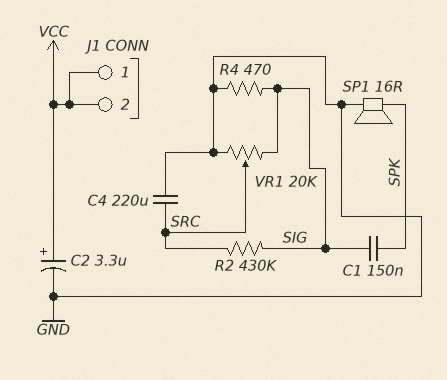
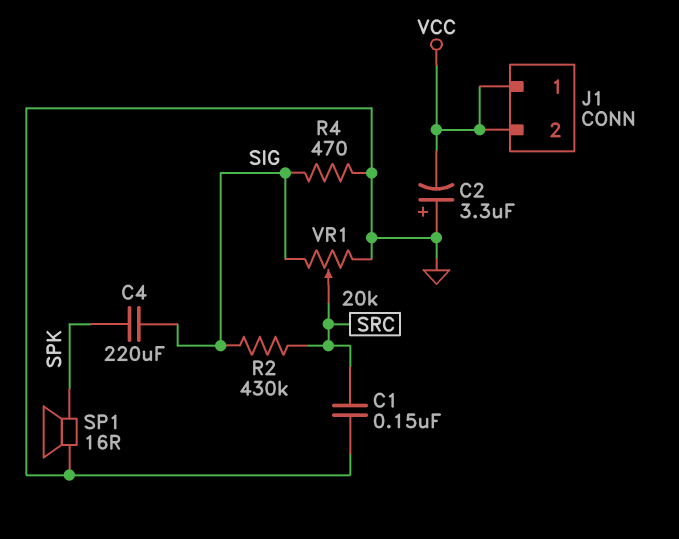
C1: 150nF (SIG, SPK) -> 150nF (GND, SRC)
C2: 3.3uF (plus VCC, minus GND) -> 3.3uF (plus GND, minus VCC)
C4: 220uF (GND, SRC) -> 220uF (SIG, SPK)

